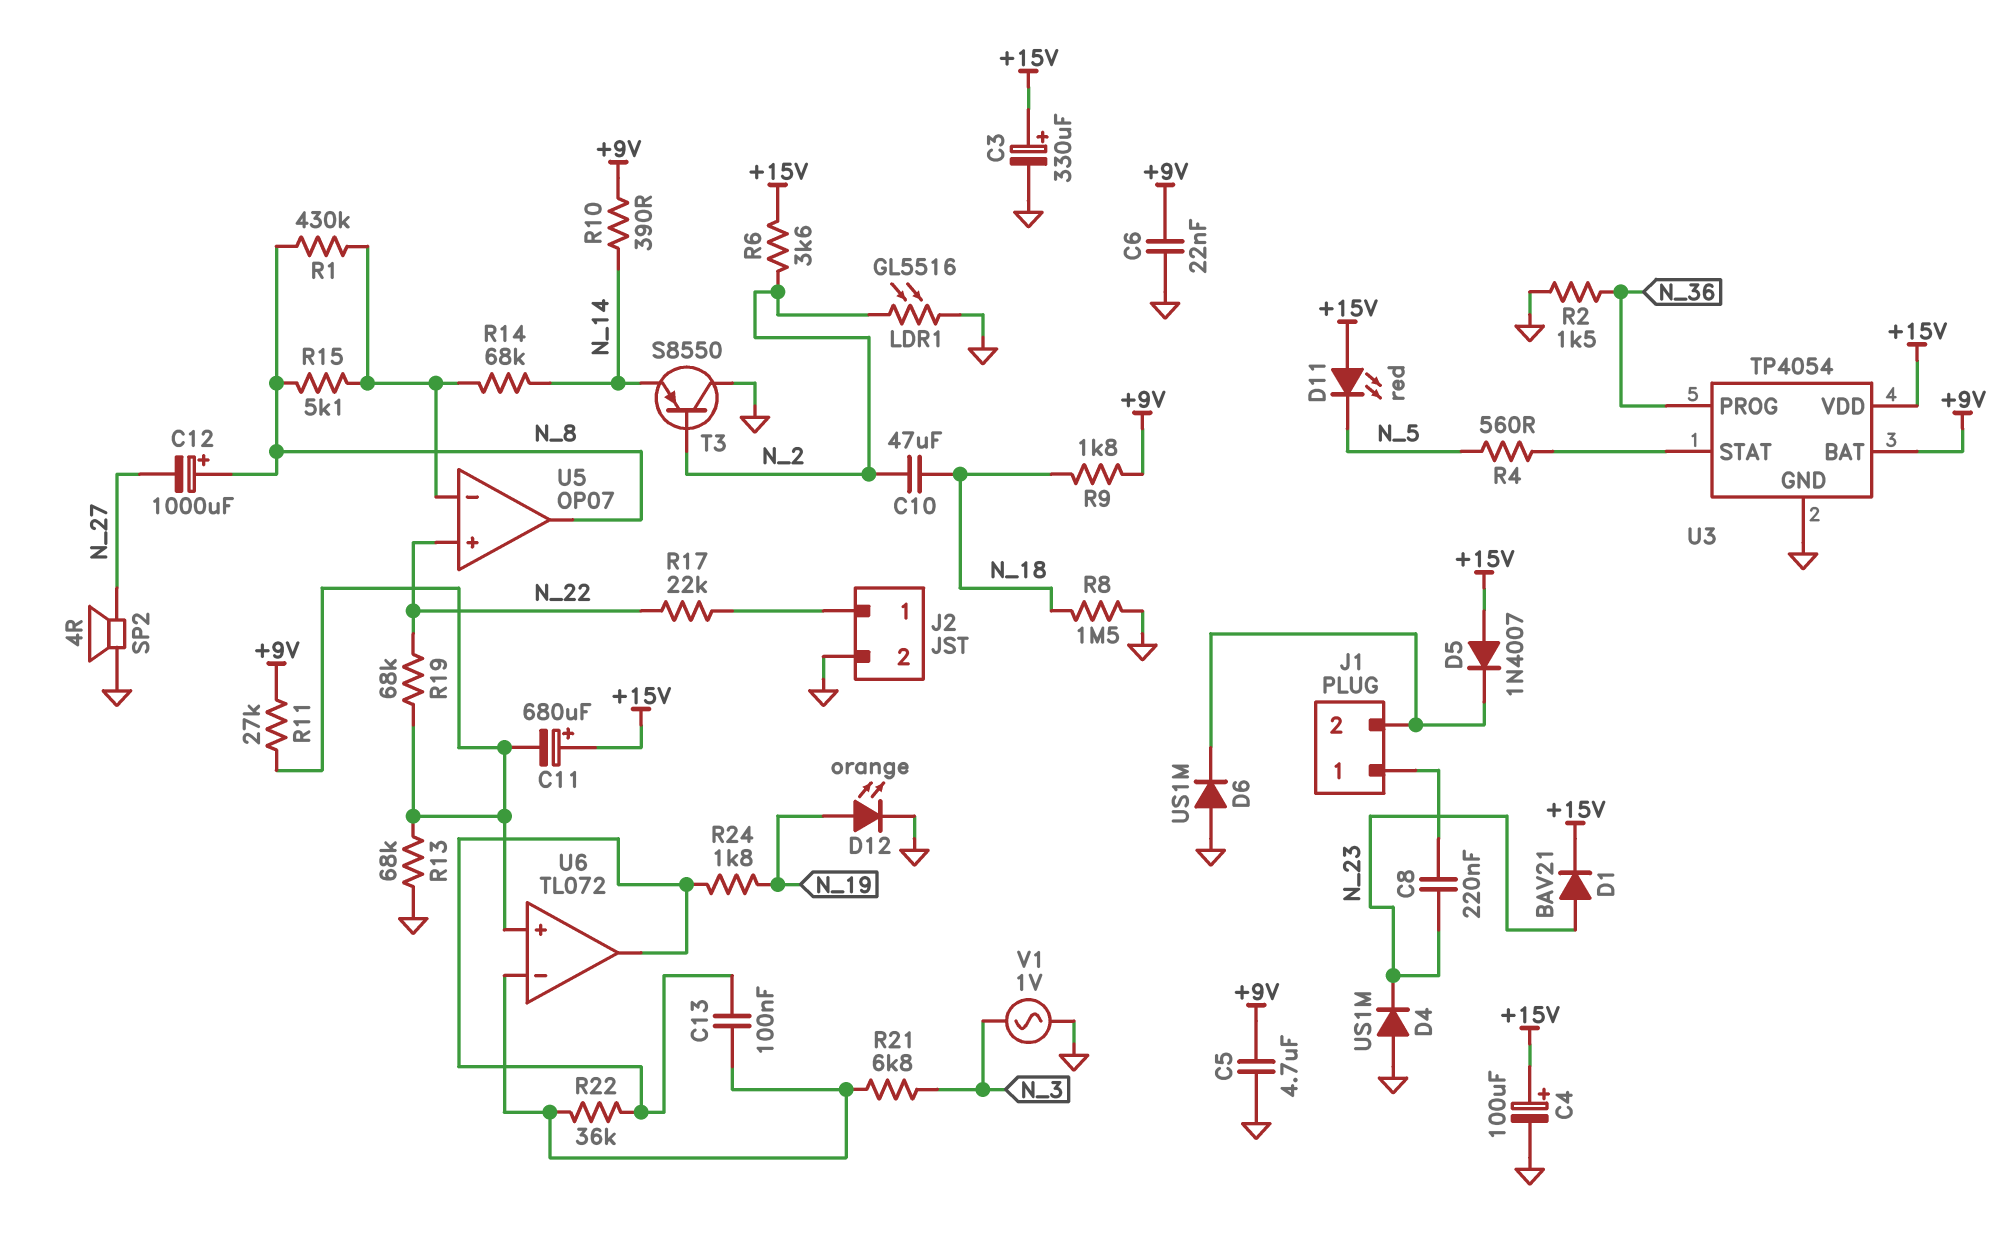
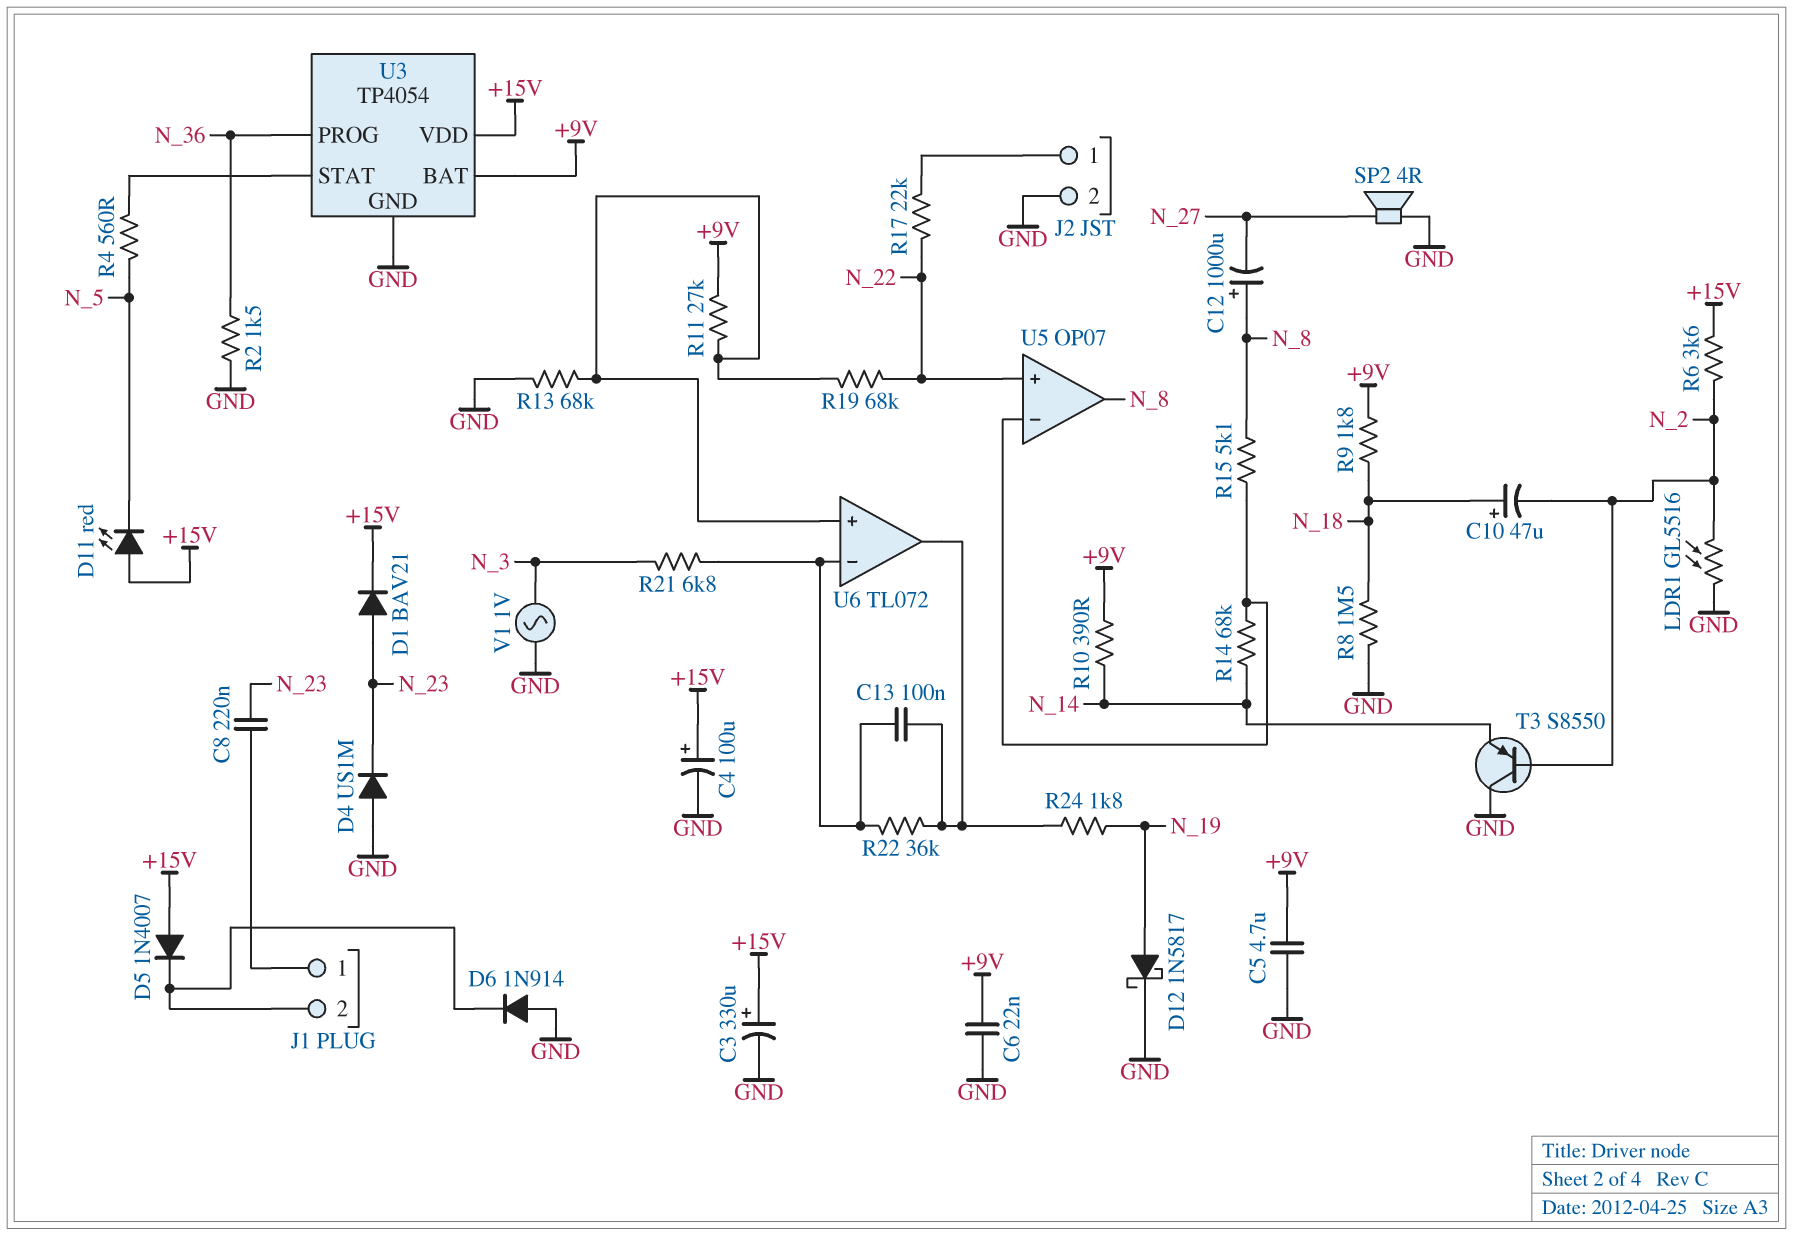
C10: 47uF (N_2, N_18) -> 47uF (plus N_18, minus N_2)
C11: 680uF (plus +15V, minus U6/in+) -> none
D6: diode US1M (A GND, K J1/2) -> diode 1N914 (A GND, K J1/2)
D12: LED orange (A N_19, K GND) -> schottky 1N5817 (A N_19, K GND)
R1: 430k (N_8, U5/in-) -> none

